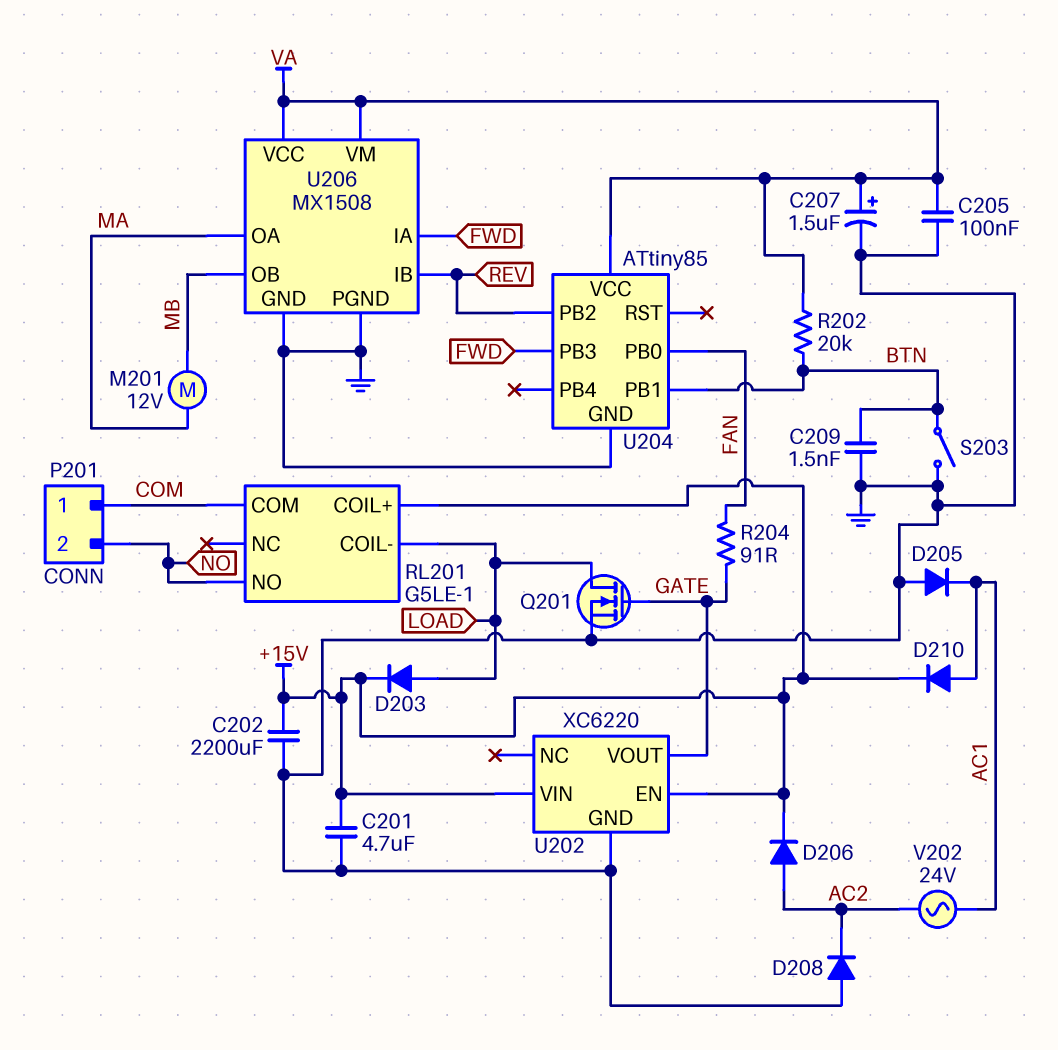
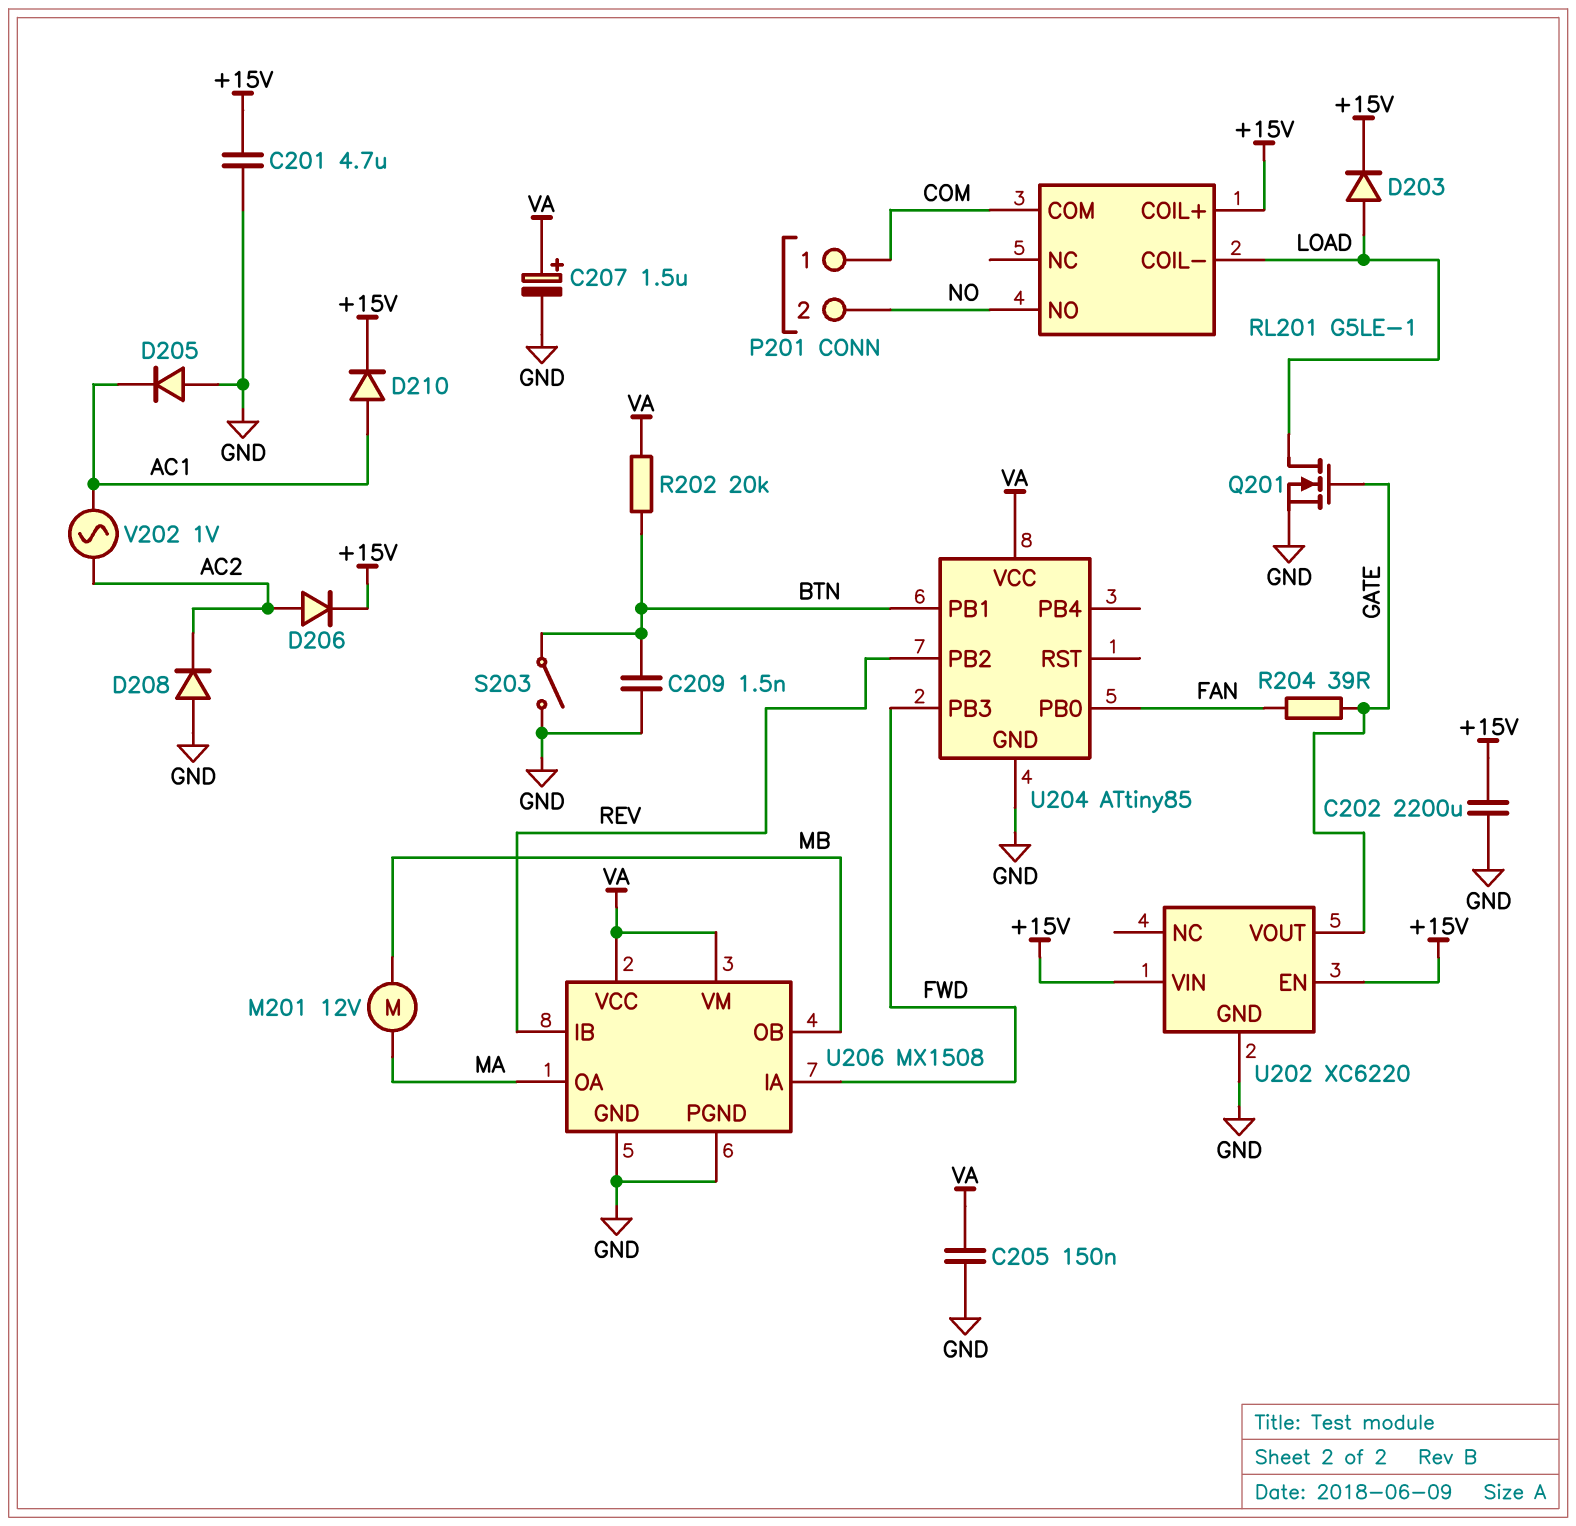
C205: 100nF (GND, VA) -> 150nF (GND, VA)
R204: 91 (FAN, GATE) -> 39 (FAN, GATE)
V202: AC 24V (AC1, AC2) -> AC 1V (AC1, AC2)

